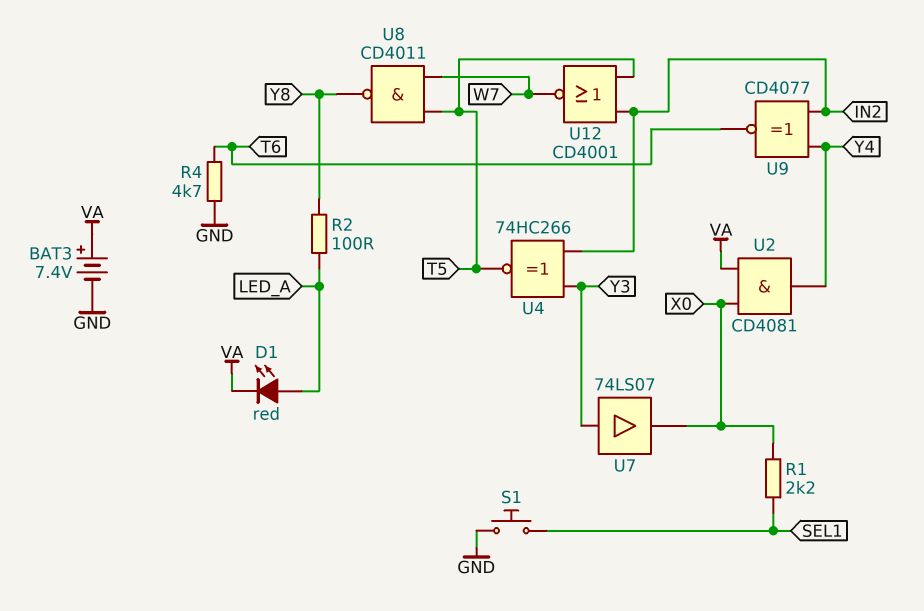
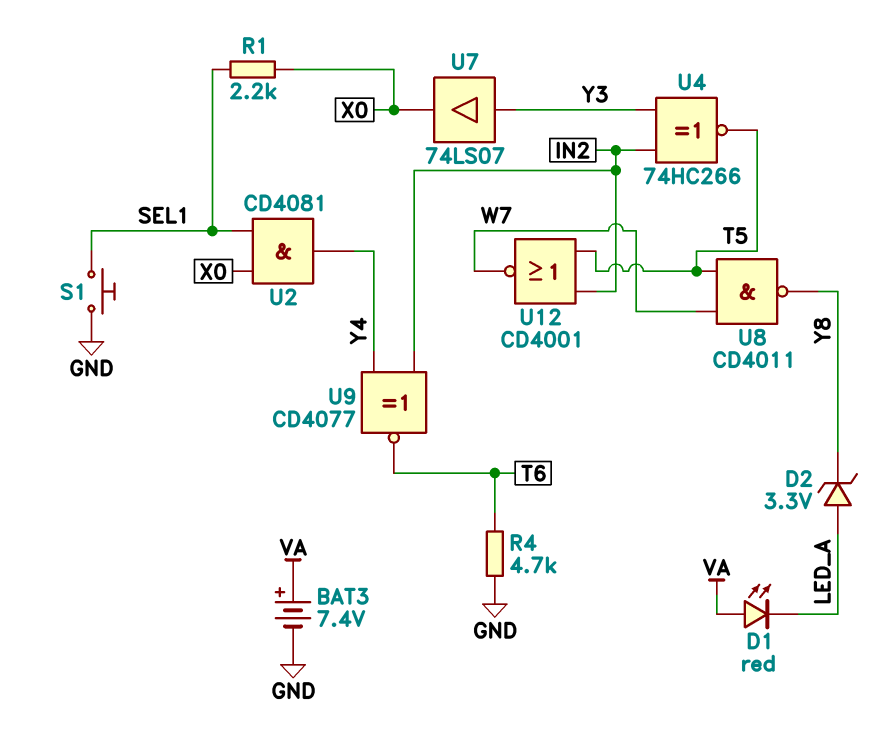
D1: LED red (A LED_A, K VA) -> LED red (A VA, K LED_A)
D2: none -> zener 3.3V (A LED_A, K Y8)
R2: 100 (LED_A, Y8) -> none
U2: AND CD4081 (in VA, in X0, out Y4) -> AND CD4081 (in SEL1, in X0, out Y4)

